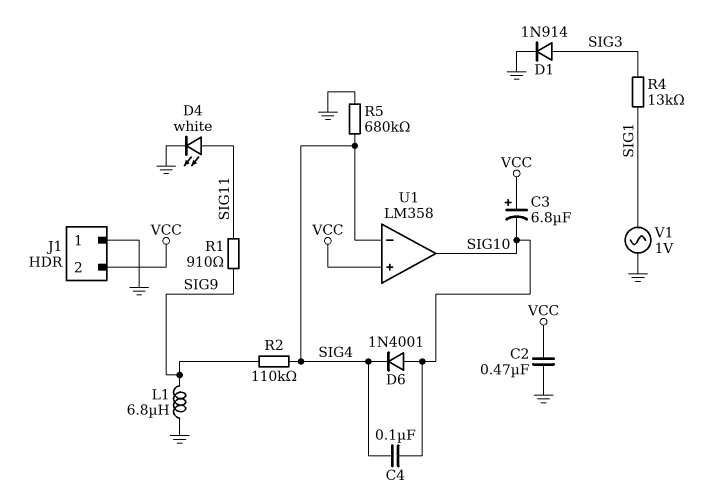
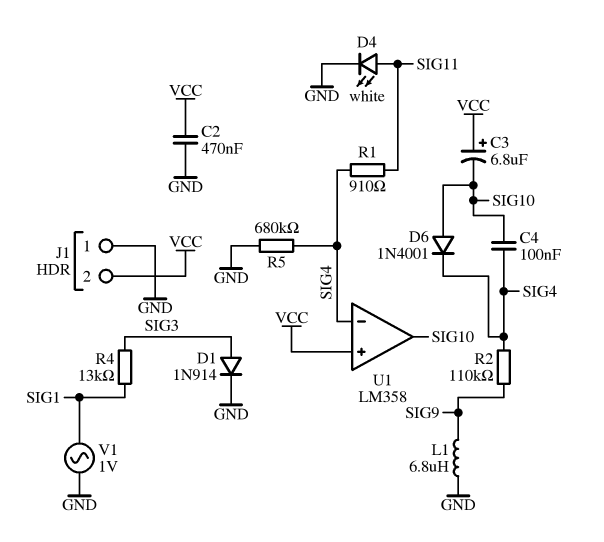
R1: 910 (SIG9, SIG11) -> 910 (SIG4, SIG11)

